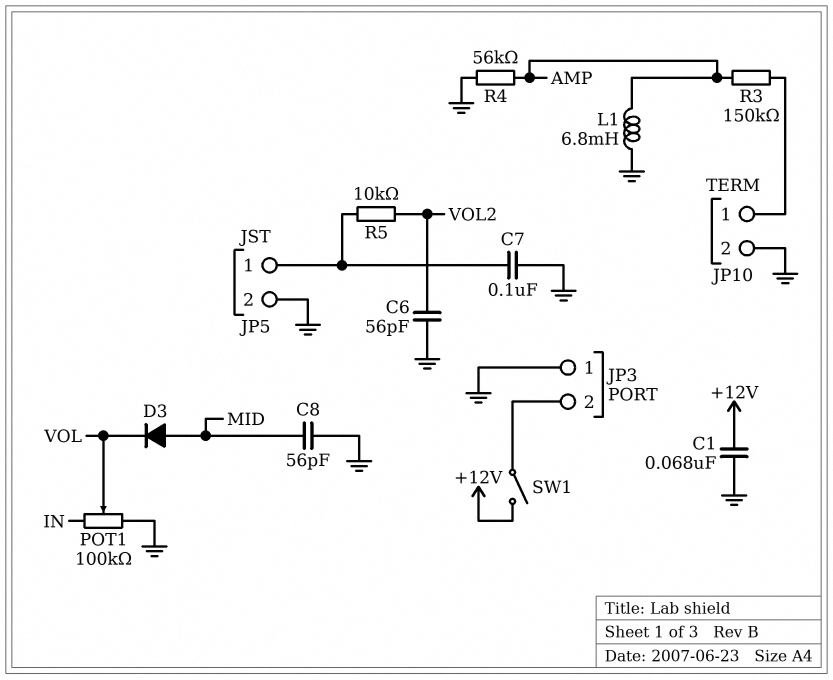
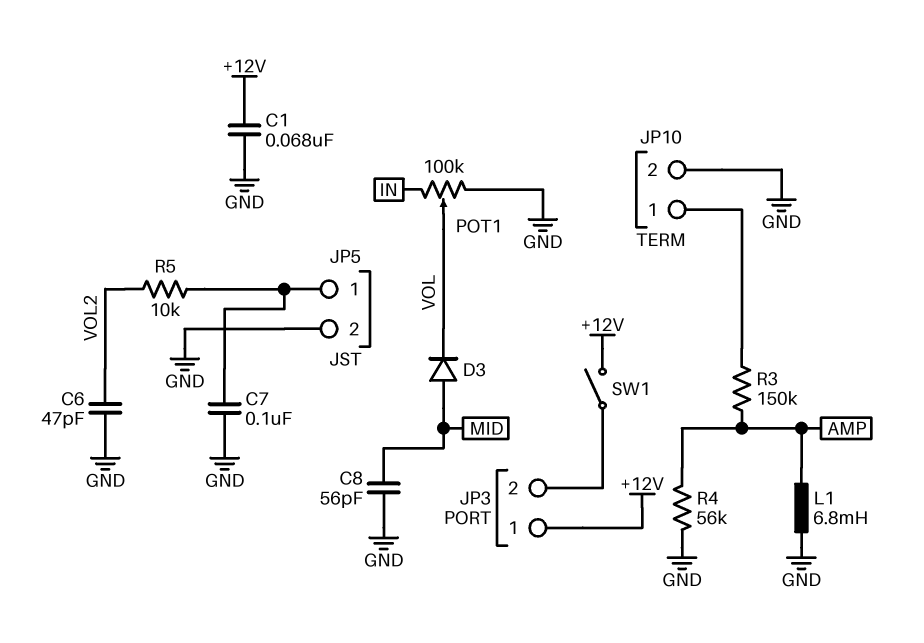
C6: 56pF (GND, VOL2) -> 47pF (GND, VOL2)
JP3 pin 1: GND -> +12V

